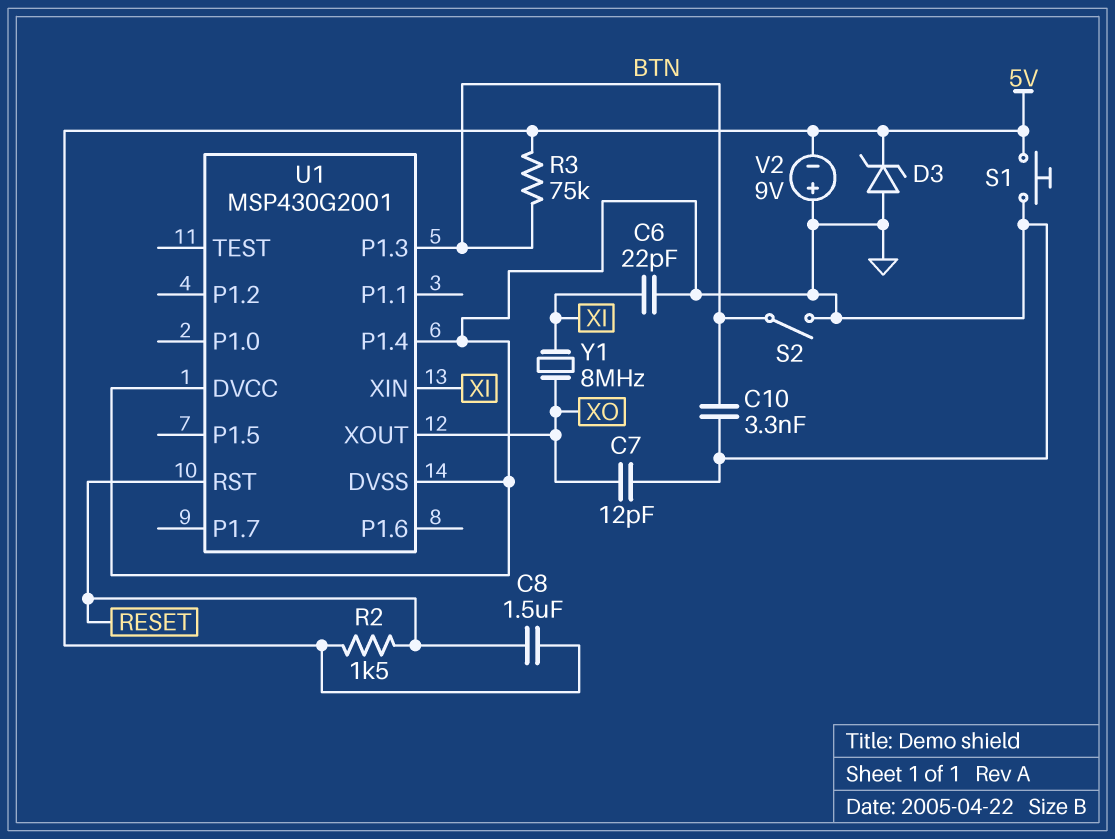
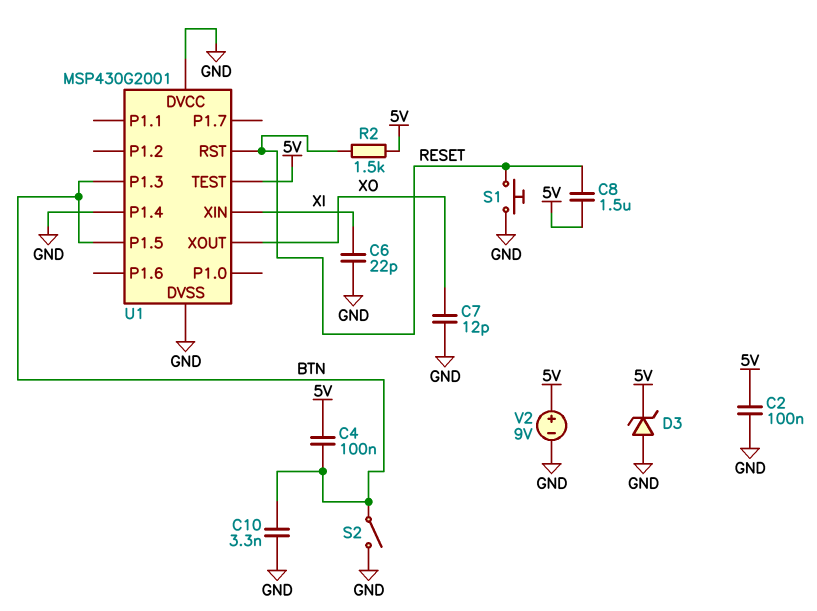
C2: none -> 100nF (5V, GND)
C4: none -> 100nF (5V, BTN)
R3: 75k (5V, BTN) -> none
S1: button (5V, GND) -> button (GND, RESET)
U1 pin P1.5: none -> BTN
U1 pin TEST: none -> 5V
V2: 9V (plus GND, minus 5V) -> 9V (plus 5V, minus GND)
Y1: 8MHz (XI, XO) -> none

